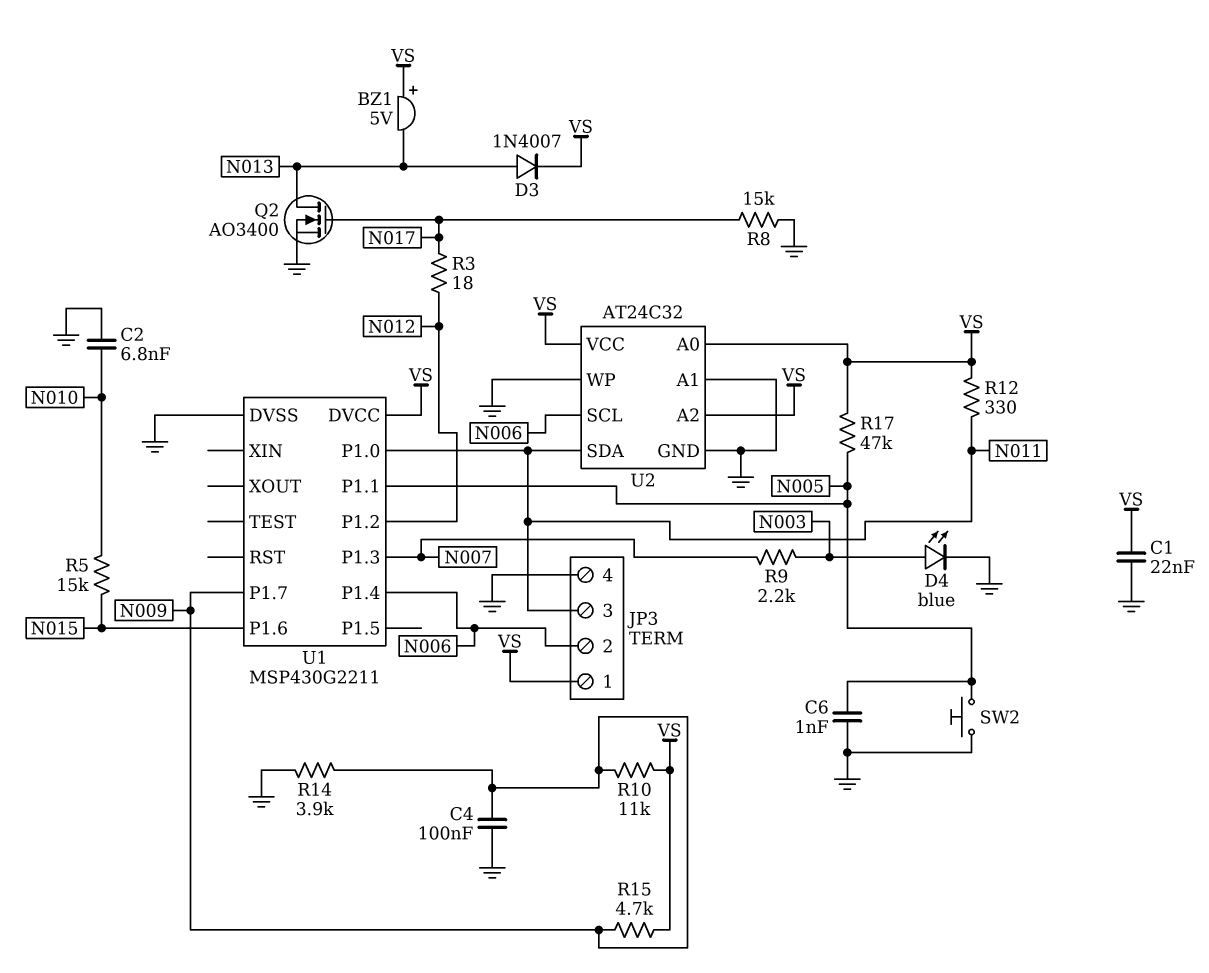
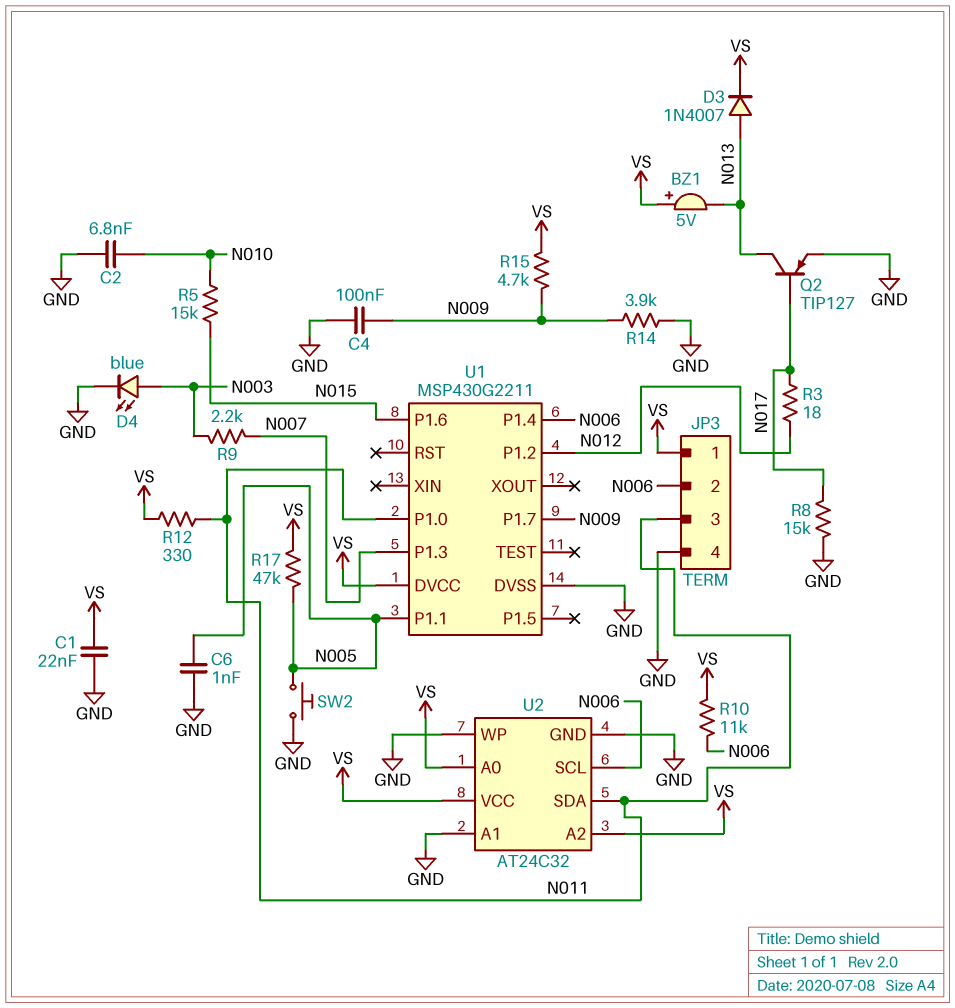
Q2: NMOS AO3400 (G N017, D N013, S GND) -> PNP TIP127 (B N017, C N013, E GND)
R10: 11k (N009, VS) -> 11k (N006, VS)

